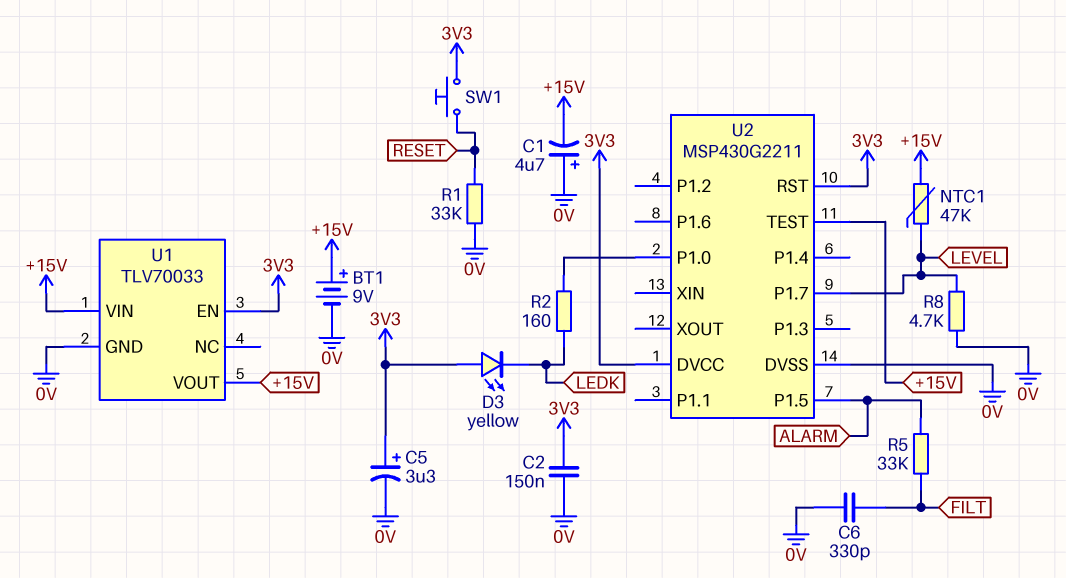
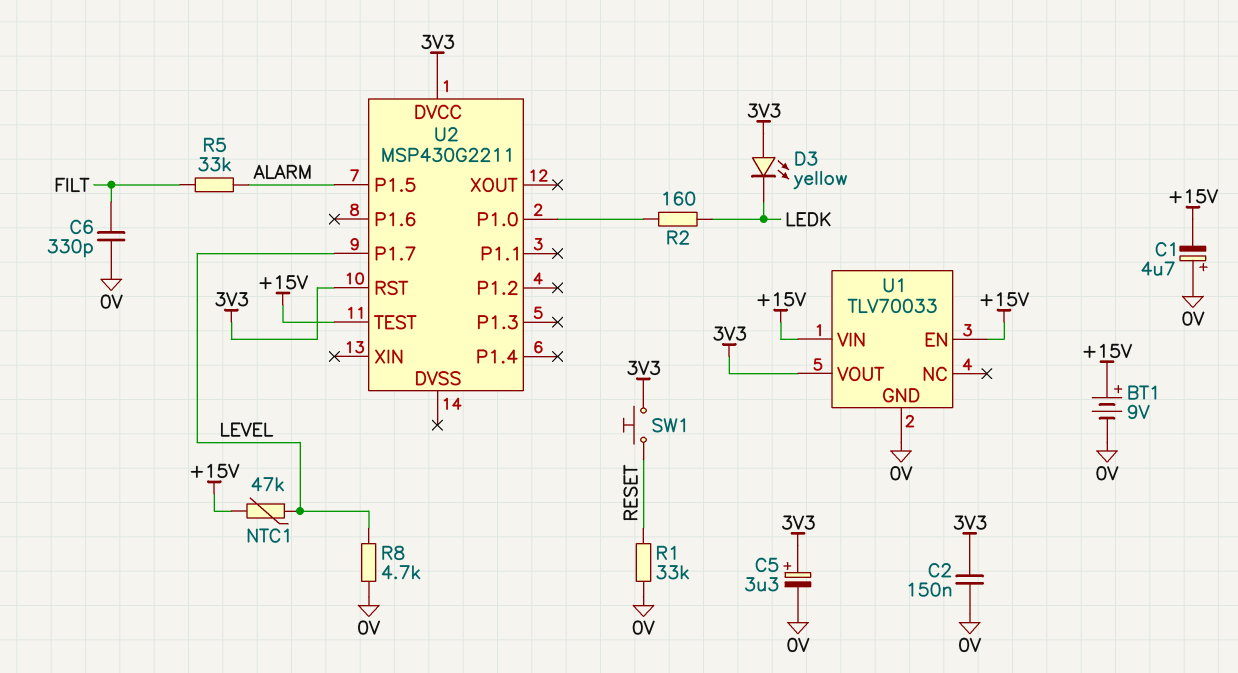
U1 pin EN: 3V3 -> +15V
U1 pin VOUT: +15V -> 3V3
U2 pin DVSS: 0V -> none

